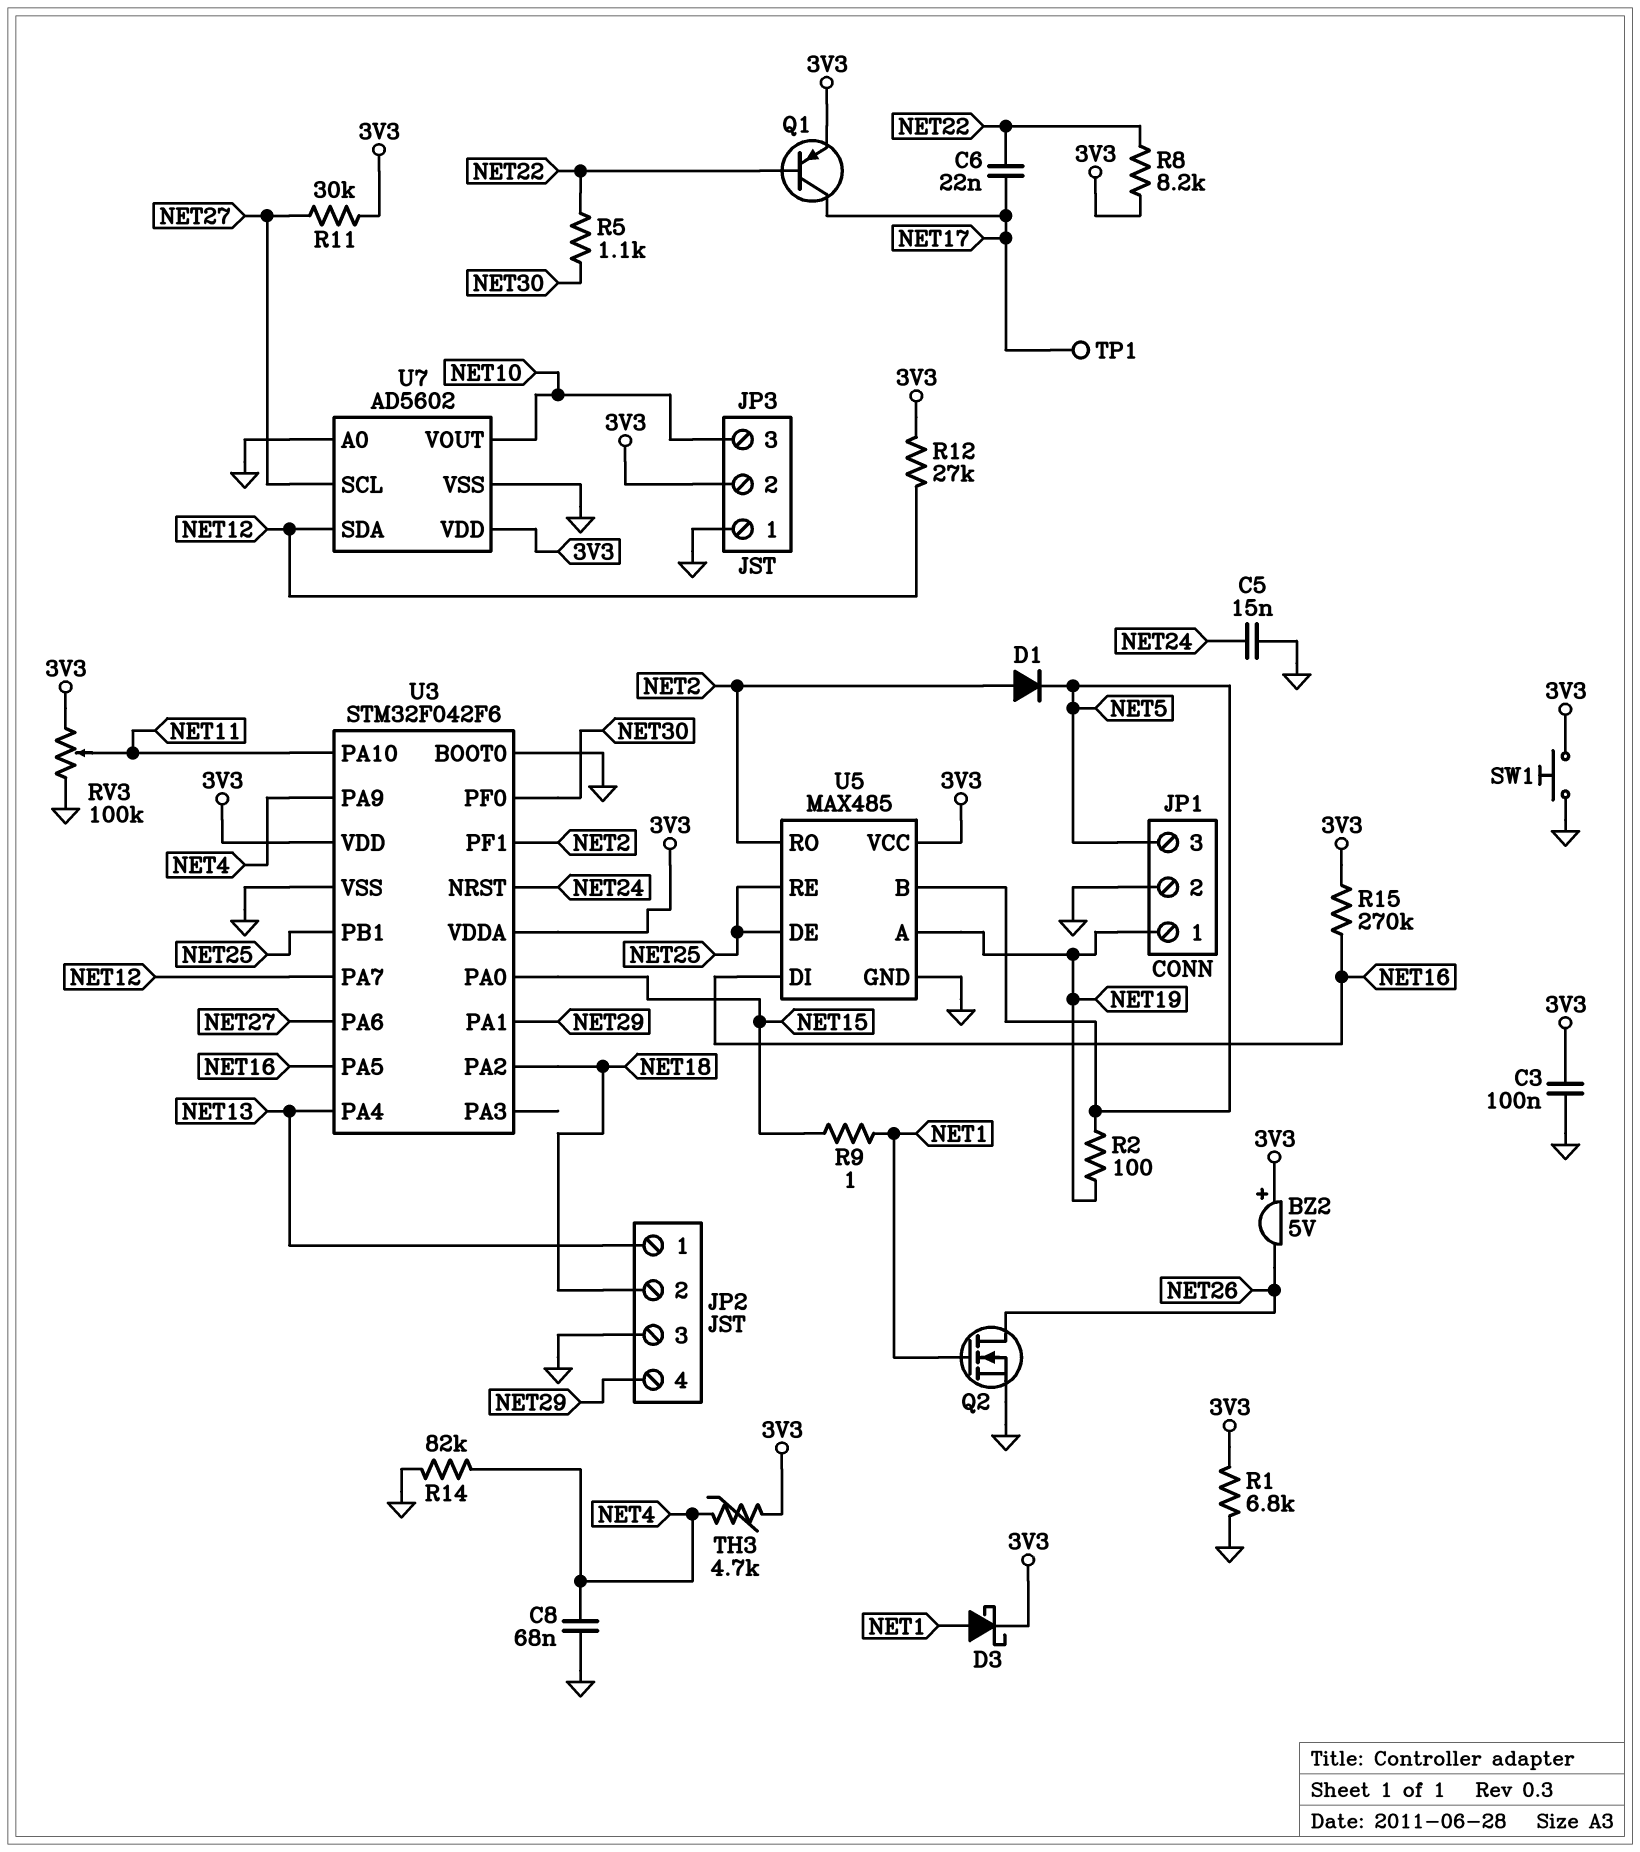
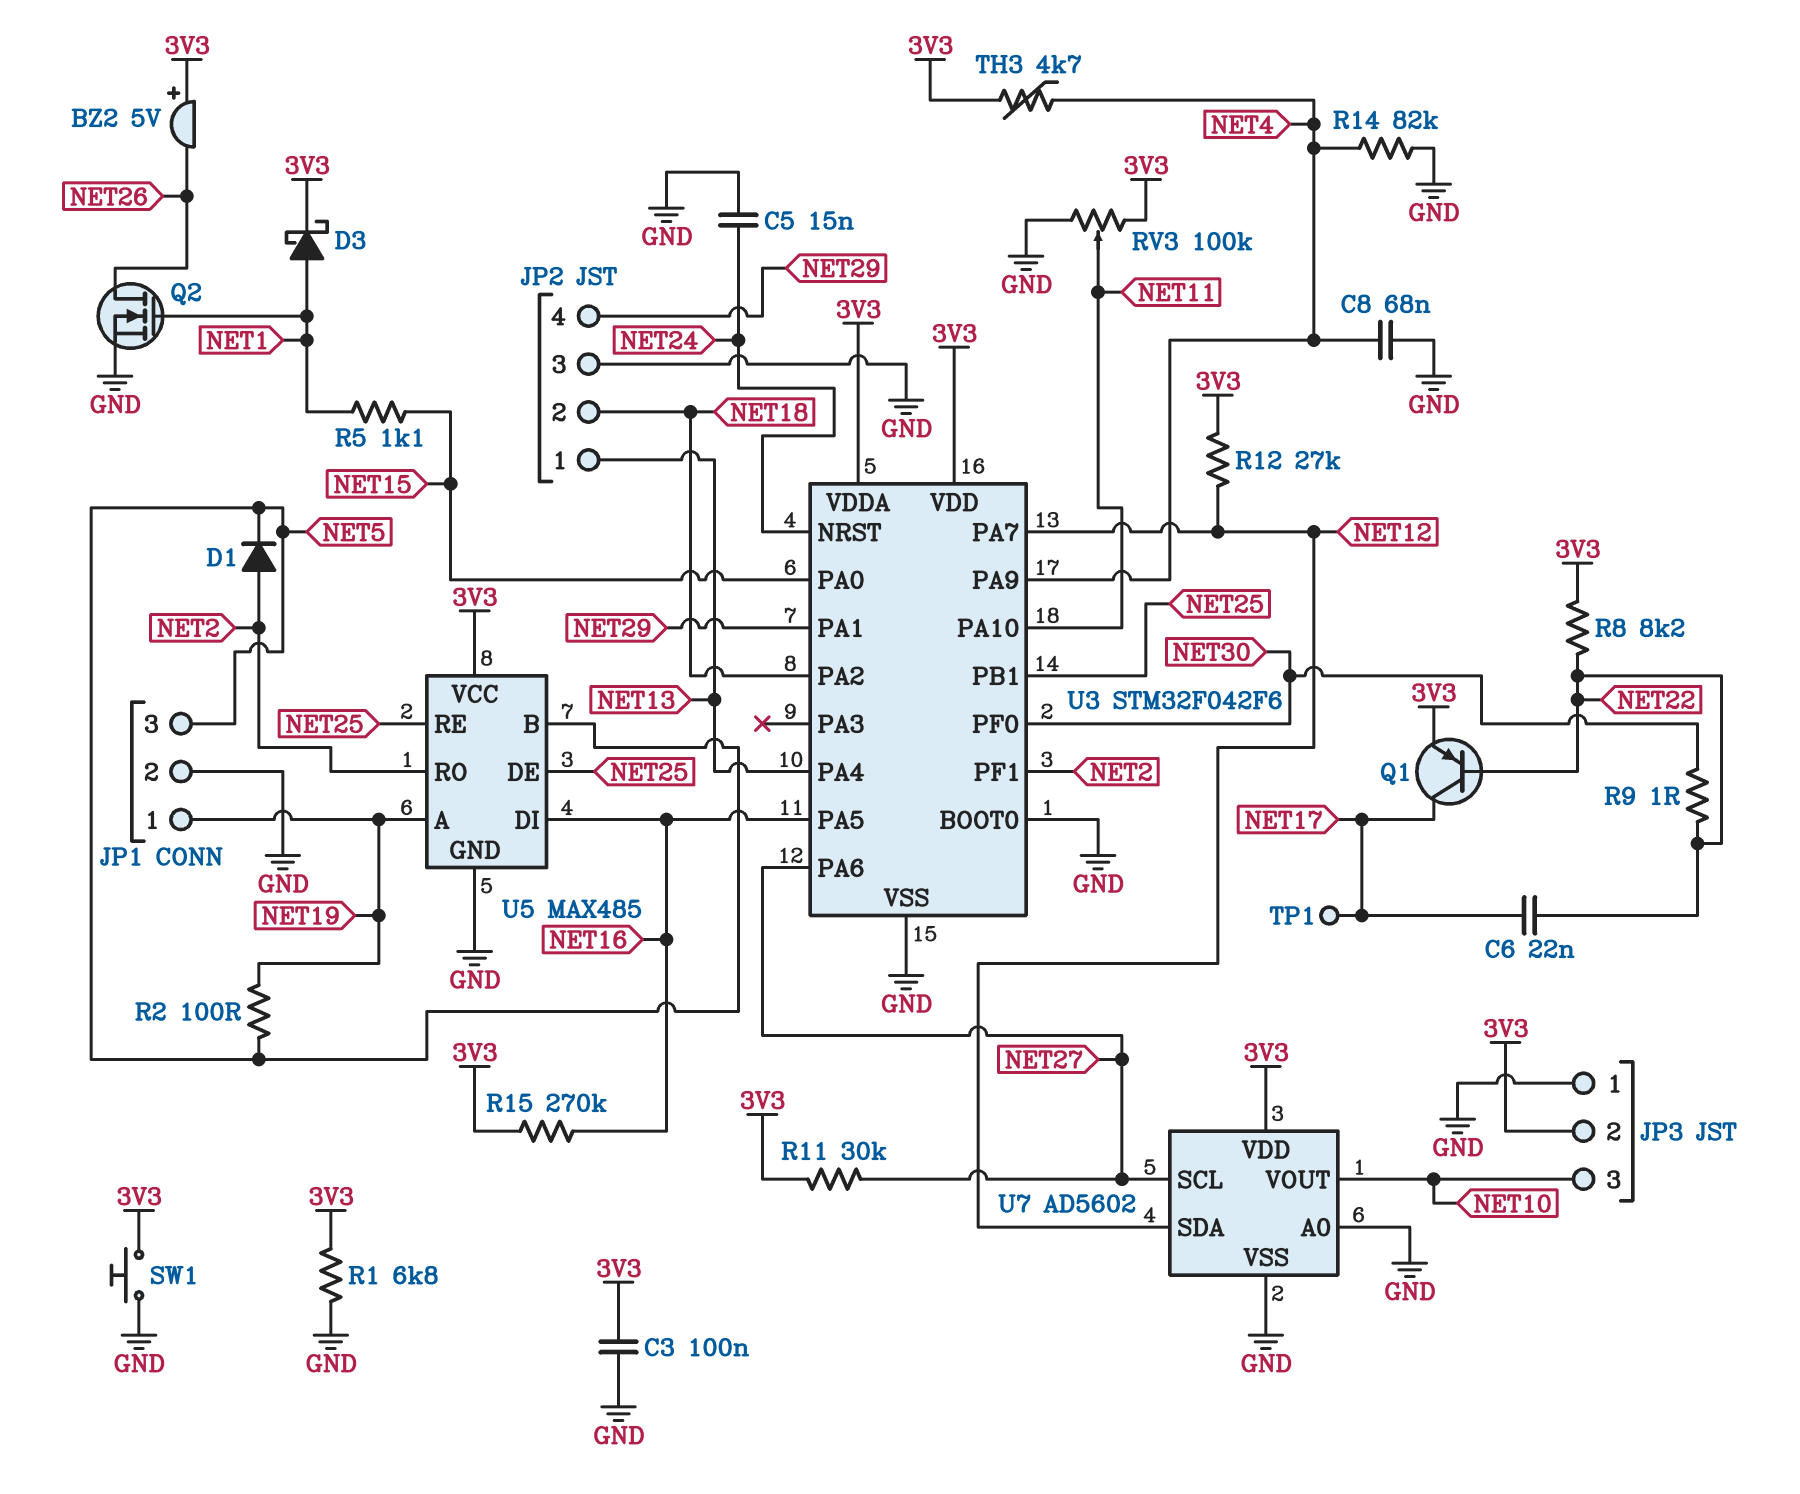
R5: 1.1k (NET22, NET30) -> 1.1k (NET1, NET15)
R9: 1 (NET1, NET15) -> 1 (NET22, NET30)

